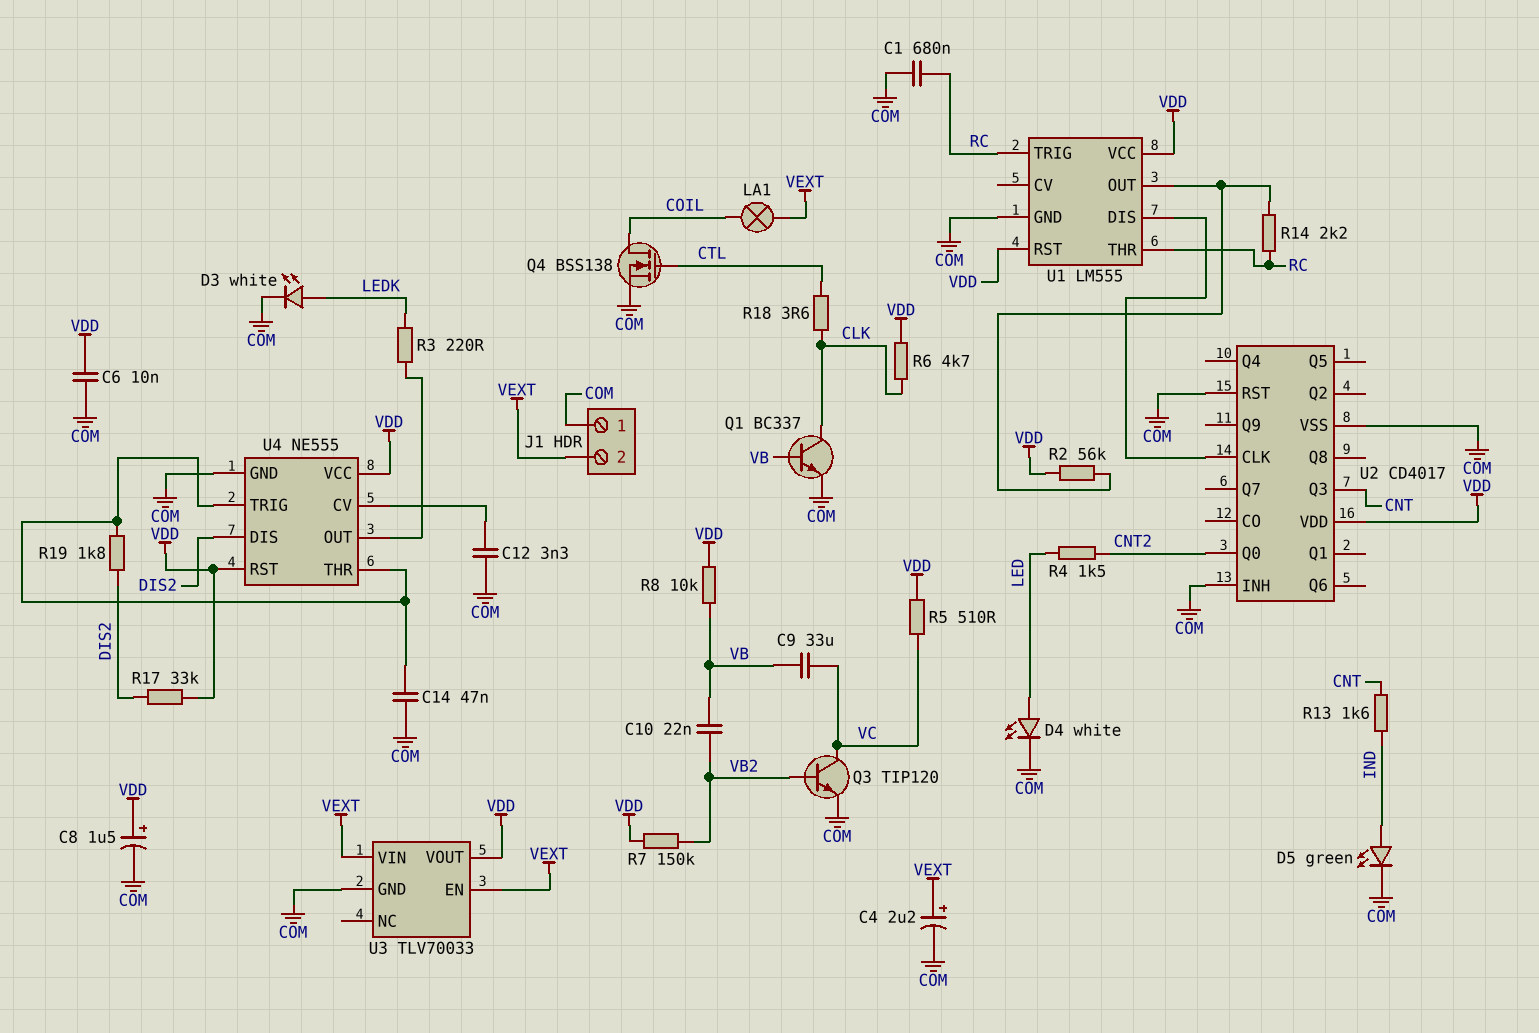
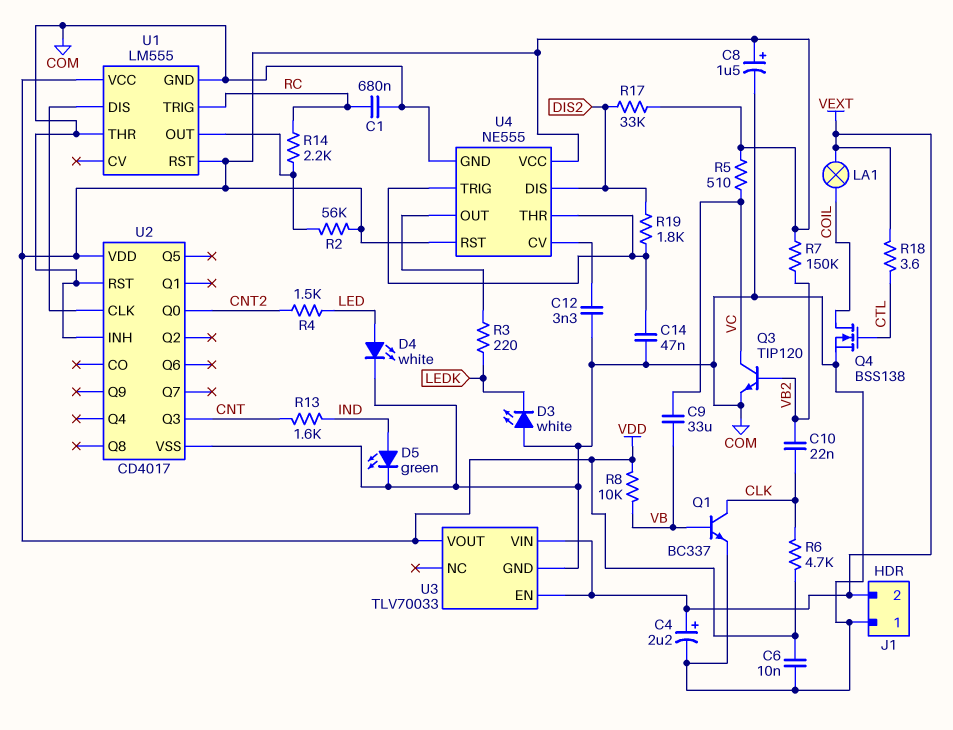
C10: 22nF (VB, VB2) -> 22nF (CLK, VB2)
D3: LED white (A LEDK, K COM) -> LED white (A COM, K LEDK)
R18: 3.6 (CLK, CTL) -> 3.6 (CTL, VEXT)
U1 pin THR: RC -> COM

